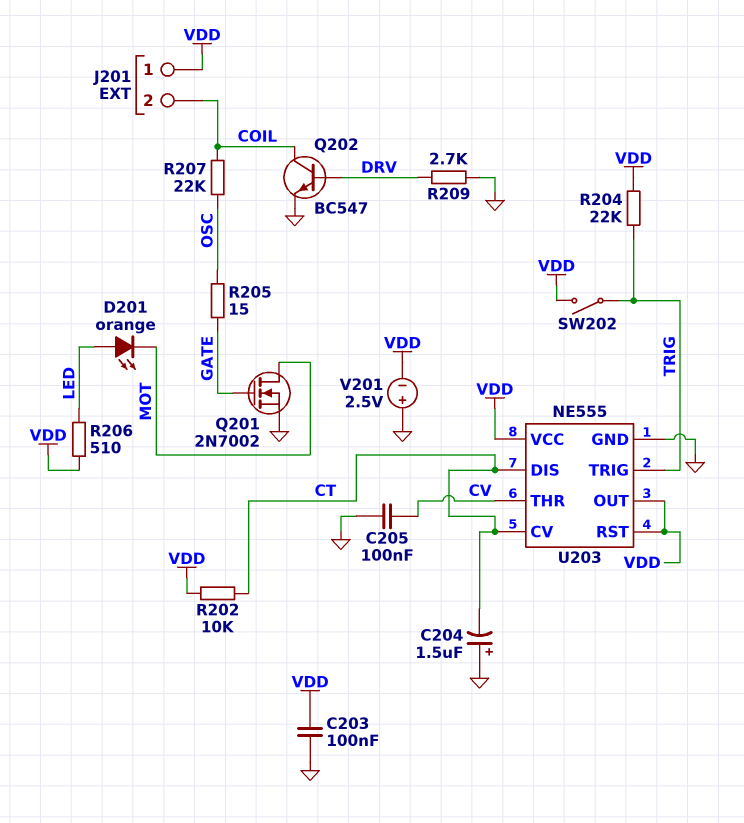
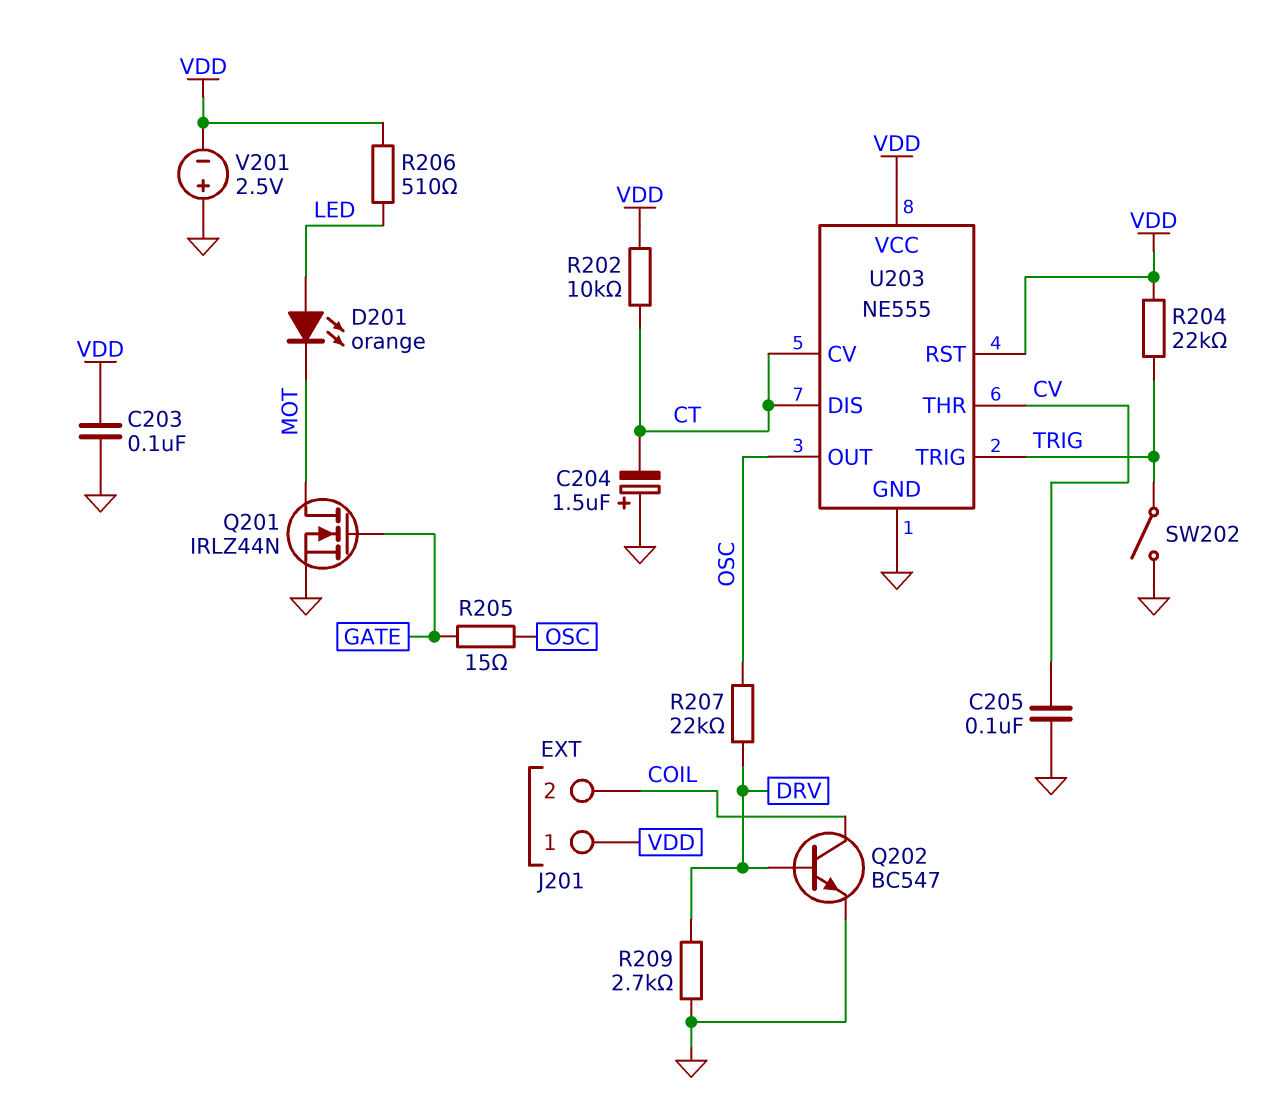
Q201: NMOS 2N7002 (G GATE, D MOT, S GND) -> NMOS IRLZ44N (G GATE, D MOT, S GND)
R207: 22k (COIL, OSC) -> 22k (DRV, OSC)
SW202: switch (TRIG, VDD) -> switch (GND, TRIG)
U203 pin OUT: VDD -> OSC

